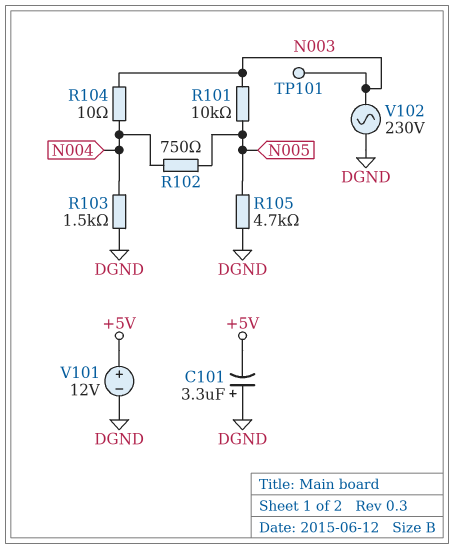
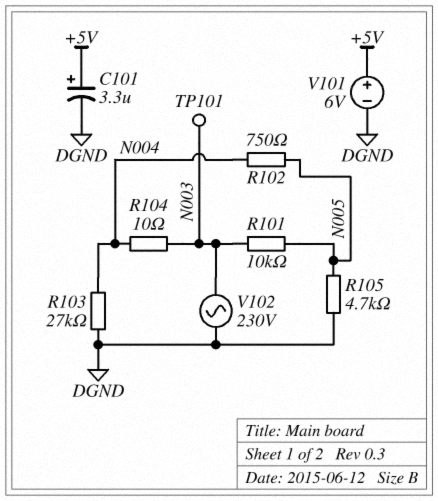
C101: 3.3uF (plus DGND, minus +5V) -> 3.3uF (plus +5V, minus DGND)
R103: 1.5k (DGND, N004) -> 27k (DGND, N004)
V101: 12V (plus +5V, minus DGND) -> 6V (plus +5V, minus DGND)

